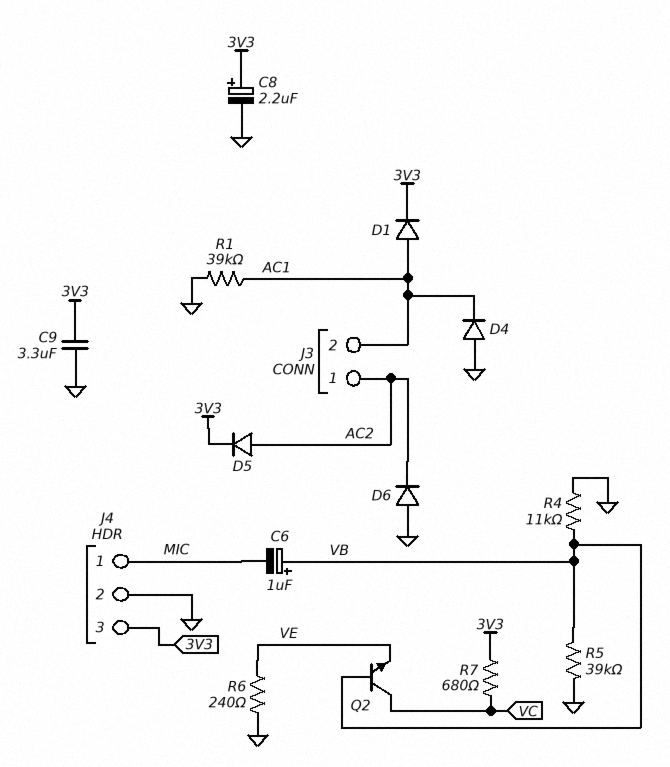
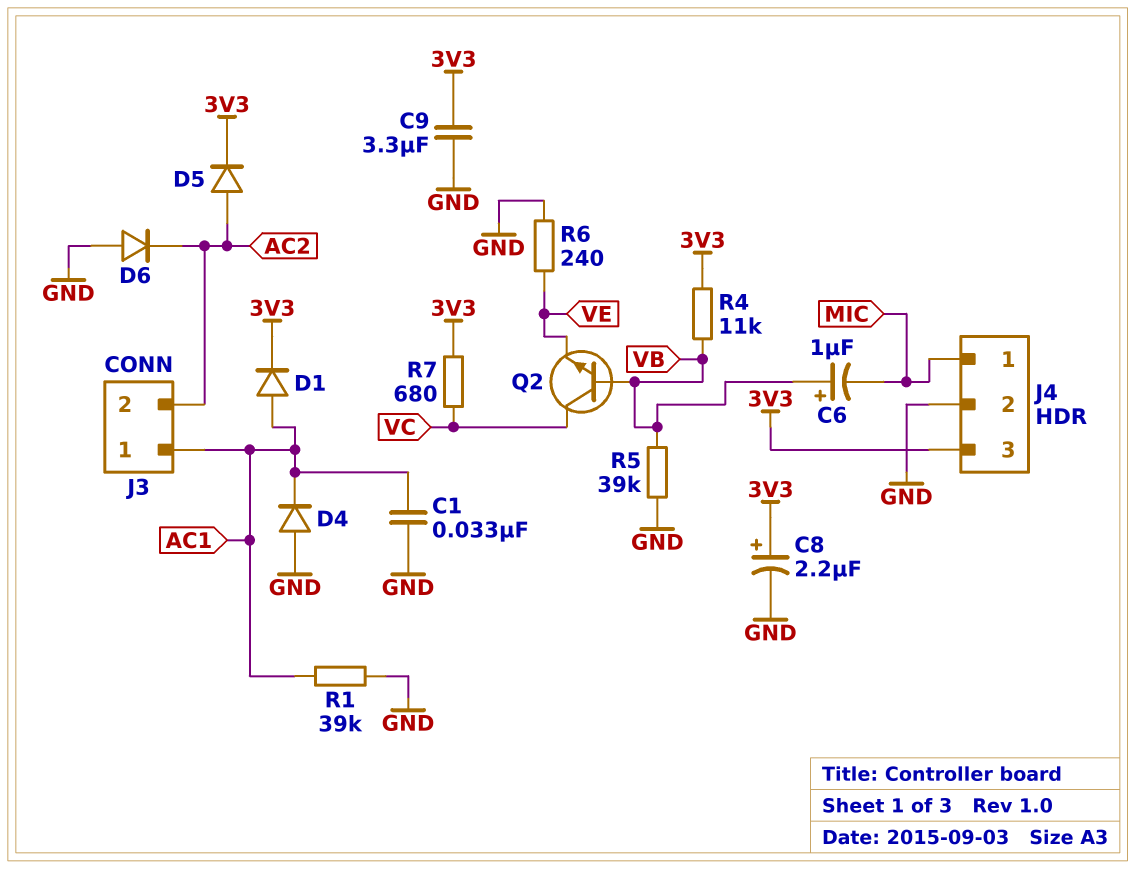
C1: none -> 33nF (AC1, GND)
J3 pin 1: AC2 -> AC1
J3 pin 2: AC1 -> AC2
R4: 11k (GND, VB) -> 11k (3V3, VB)

